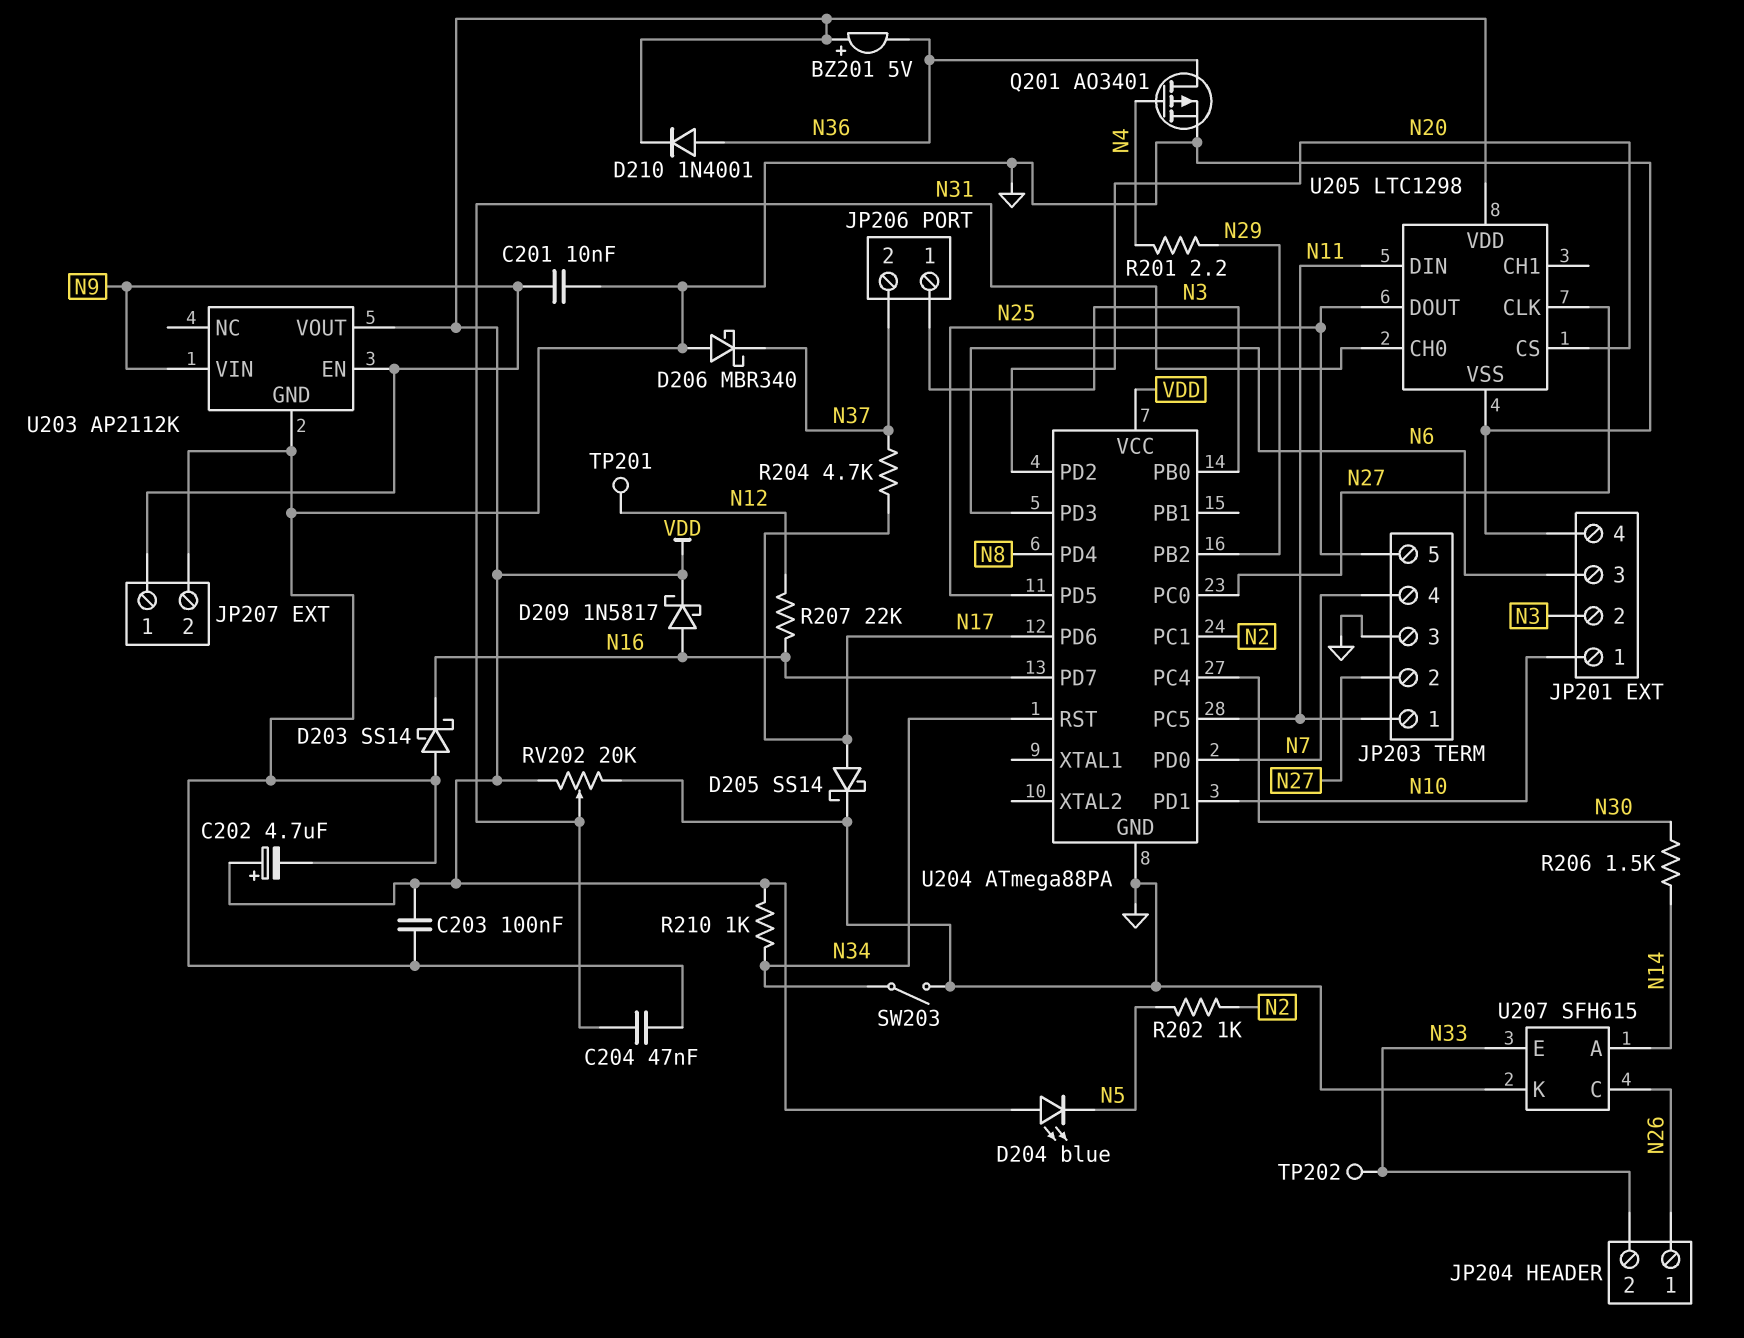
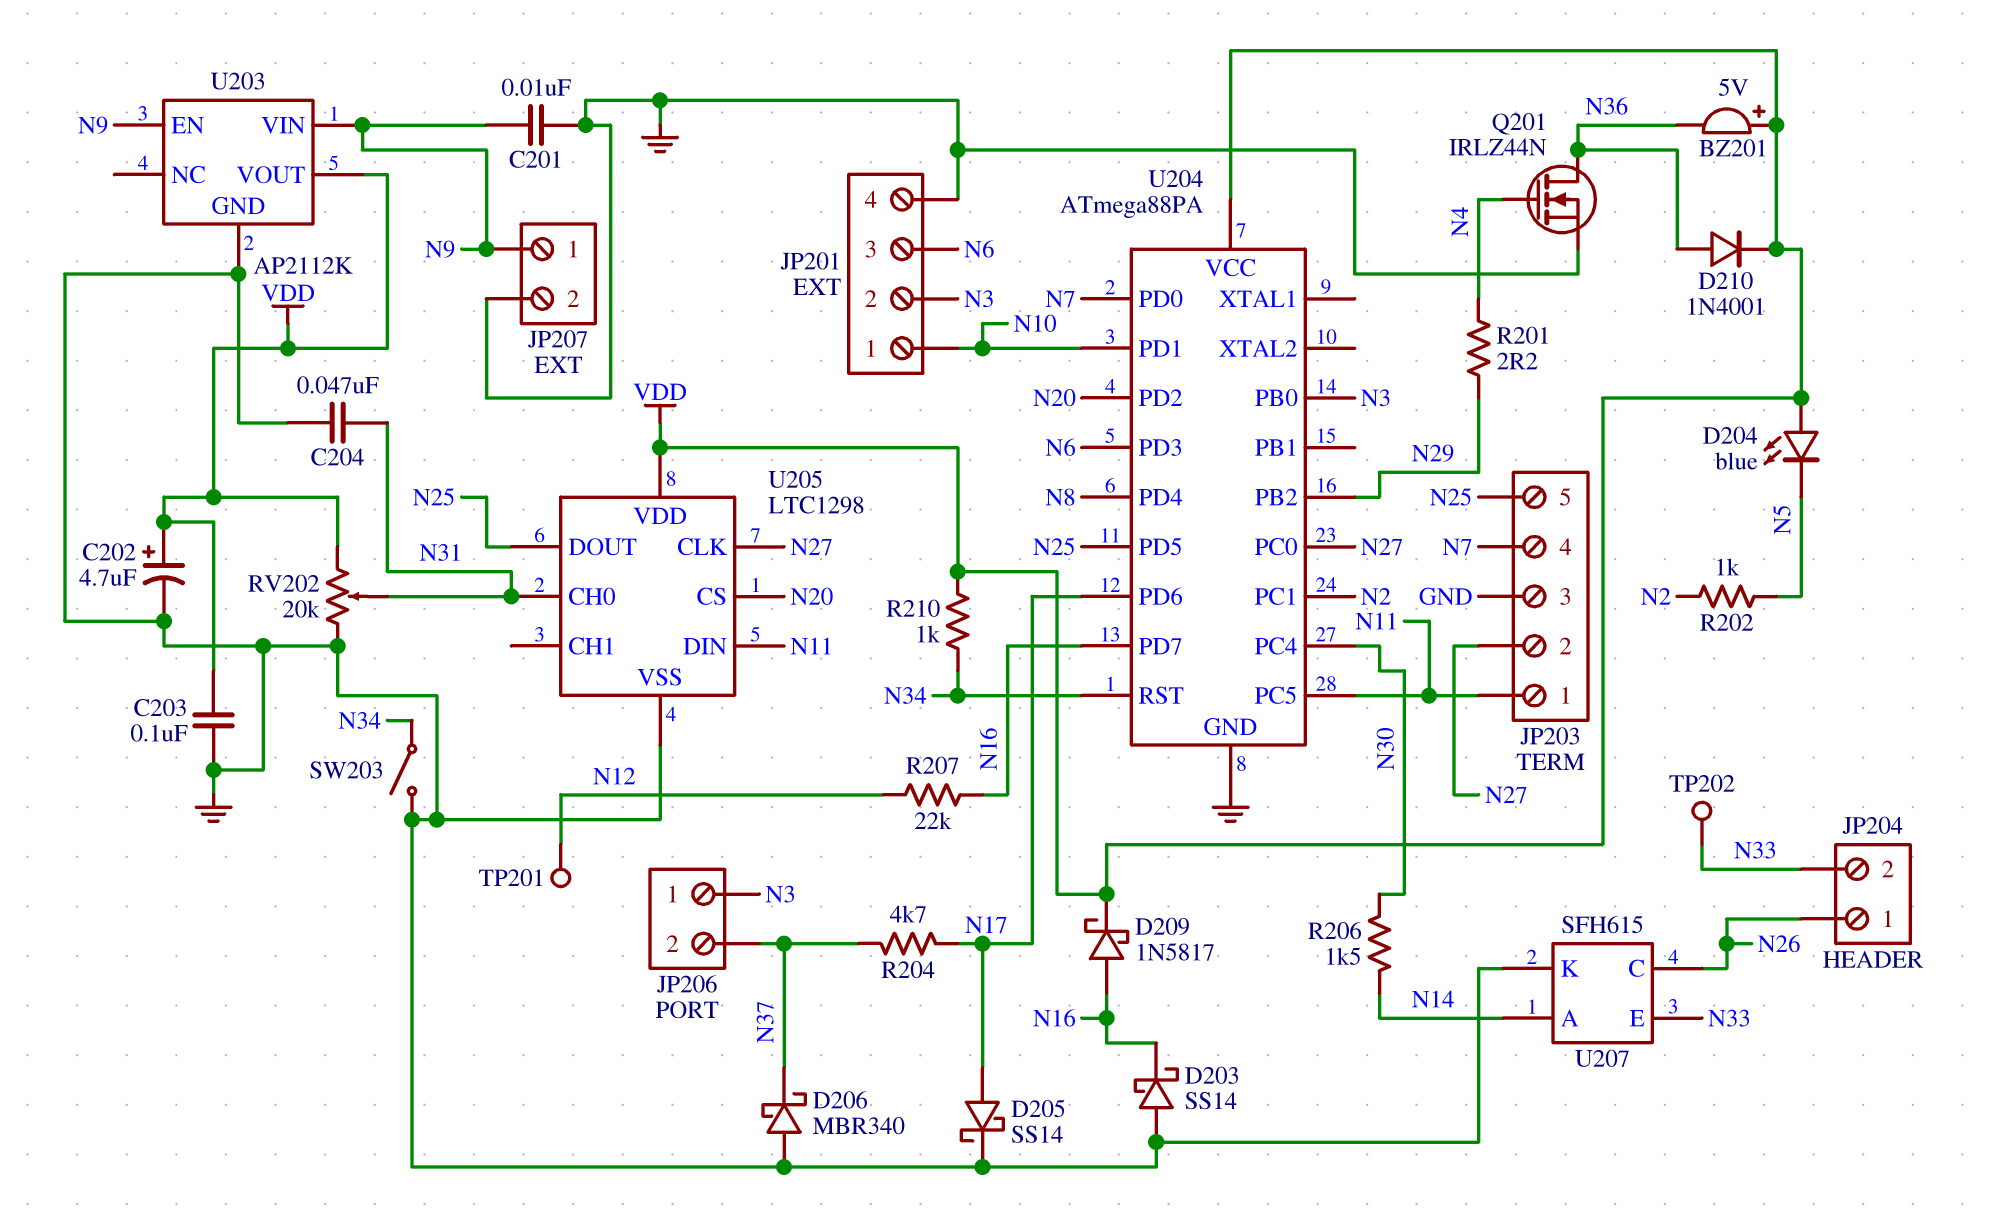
Q201: PMOS AO3401 (G N4, D N36, S GND) -> NMOS IRLZ44N (G N4, D N36, S GND)

